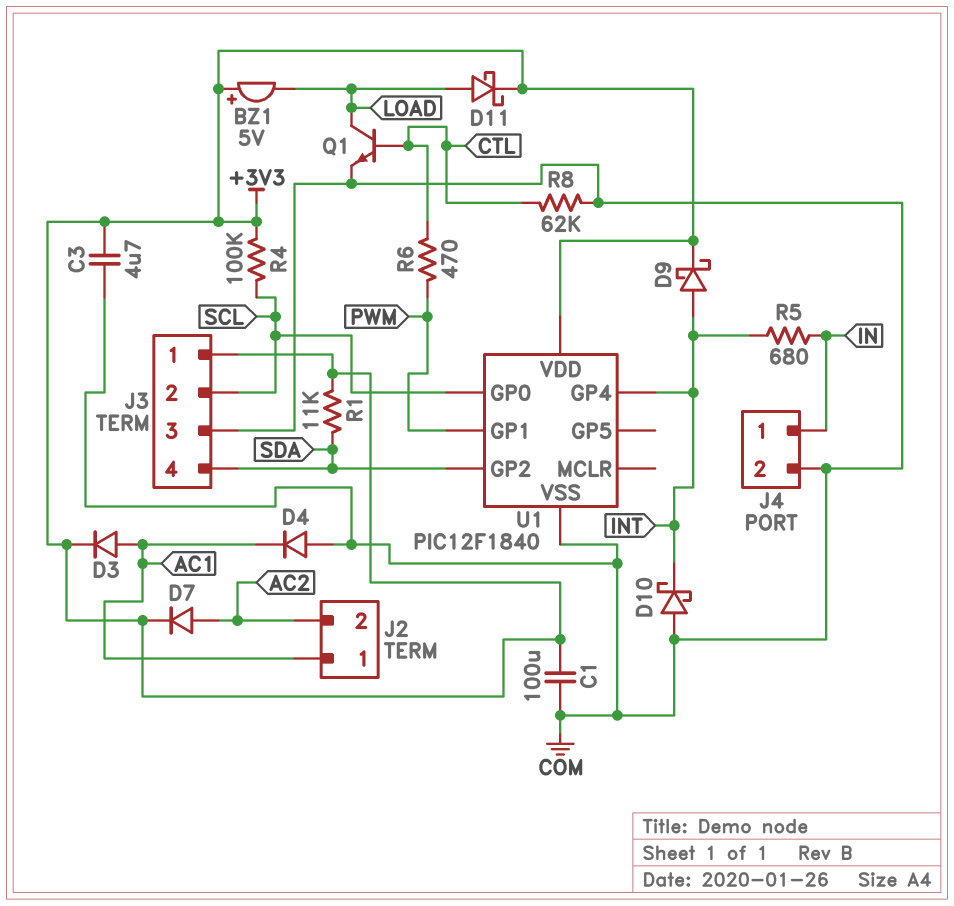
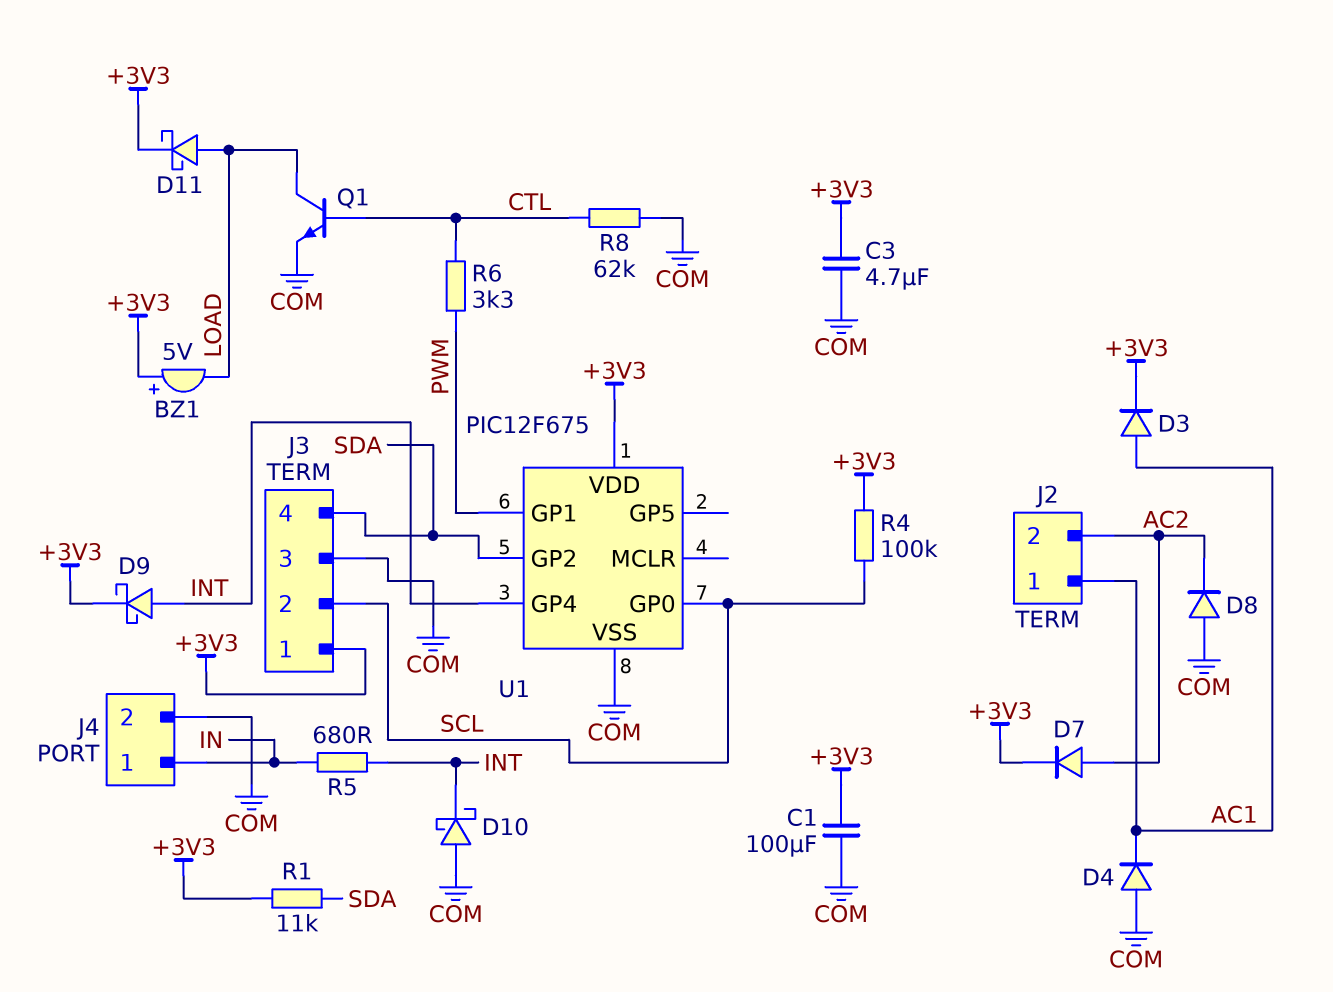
D8: none -> diode (A COM, K AC2)
R6: 470 (CTL, PWM) -> 3.3k (CTL, PWM)
U1: PIC12F1840 -> PIC12F675

